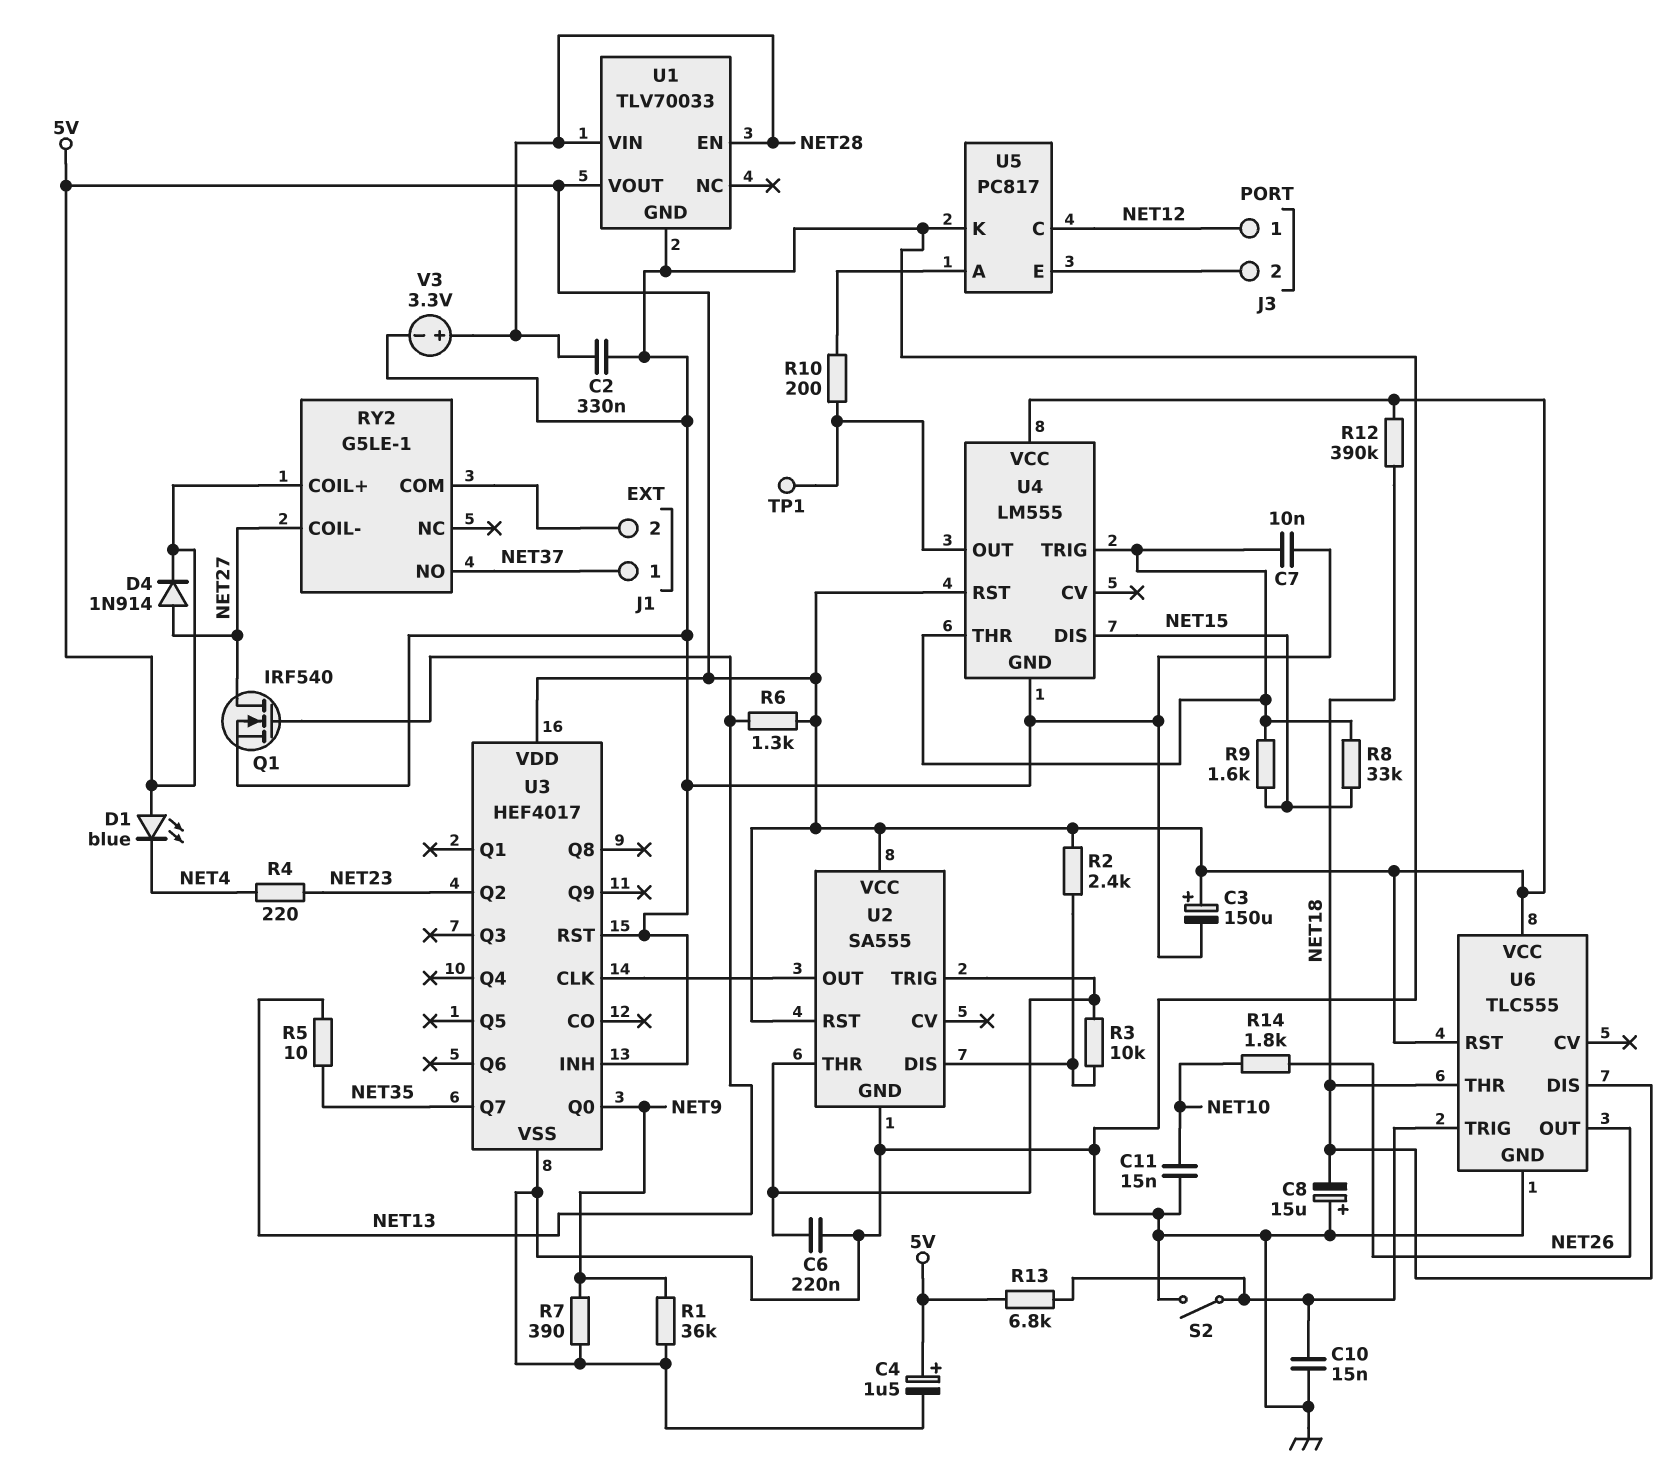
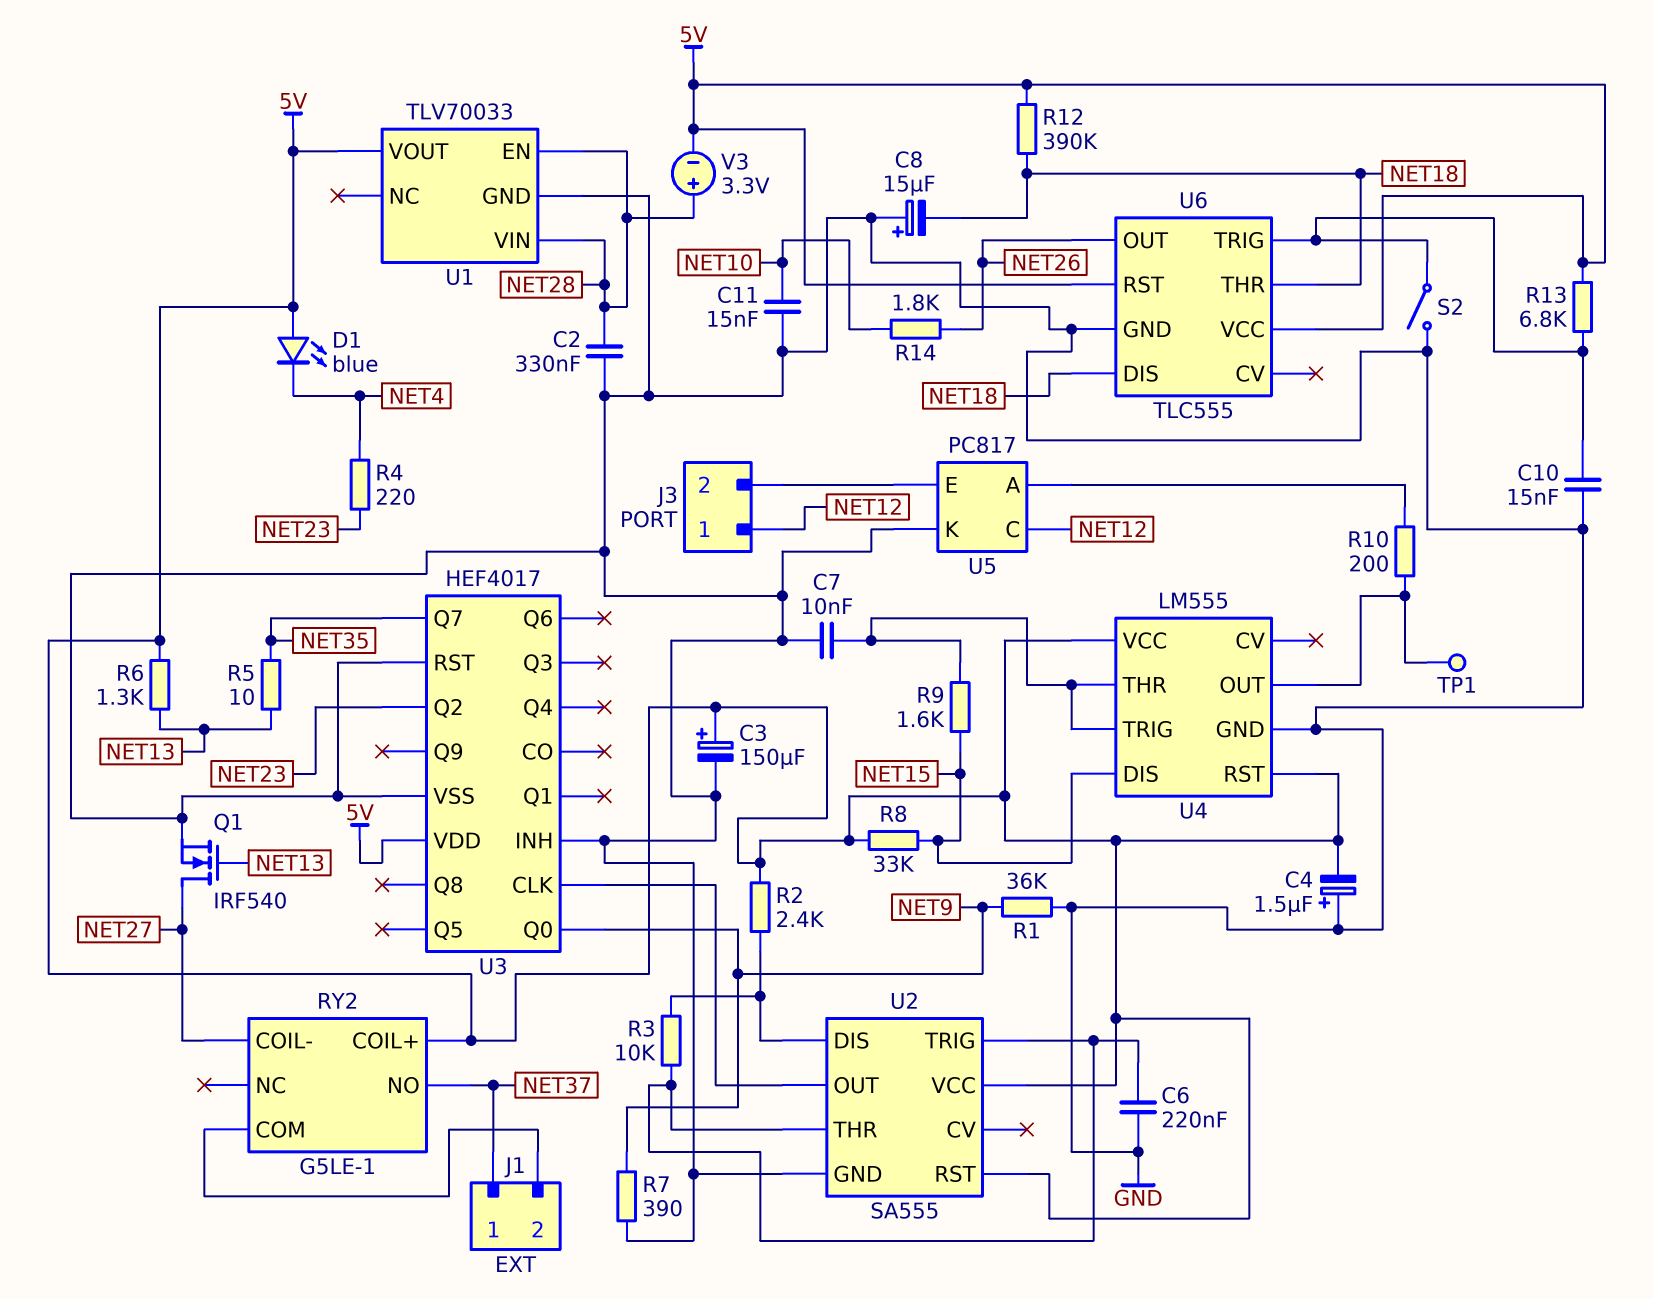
C4: 1.5uF (plus 5V, minus GND) -> 1.5uF (plus GND, minus 5V)
D4: diode 1N914 (A NET27, K 5V) -> none
R8: 33k (NET15, U4/THR) -> 33k (5V, NET15)
V3: 3.3V (plus NET28, minus GND) -> 3.3V (plus NET28, minus 5V)

